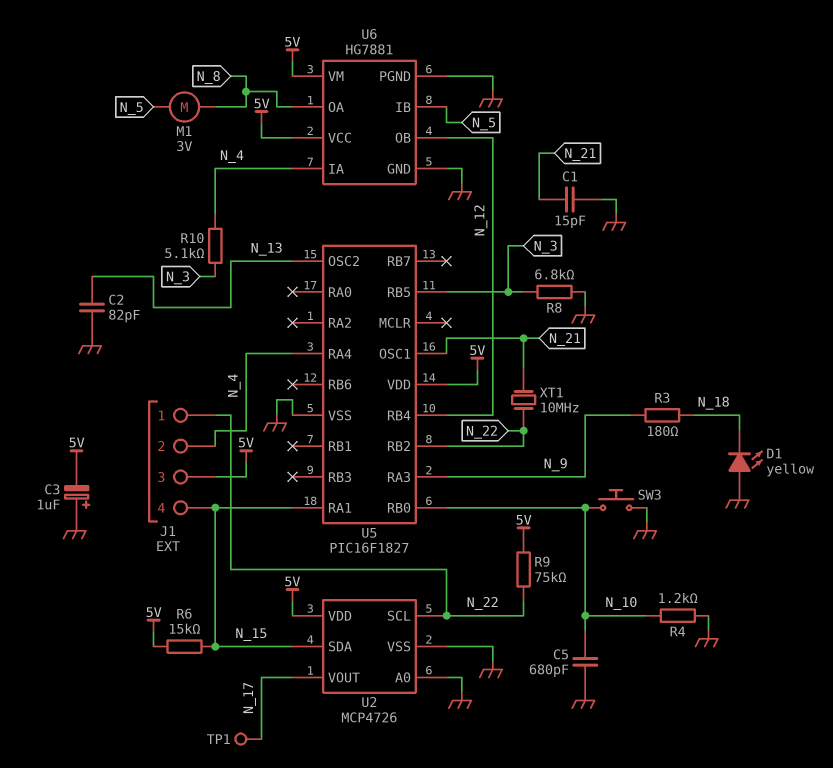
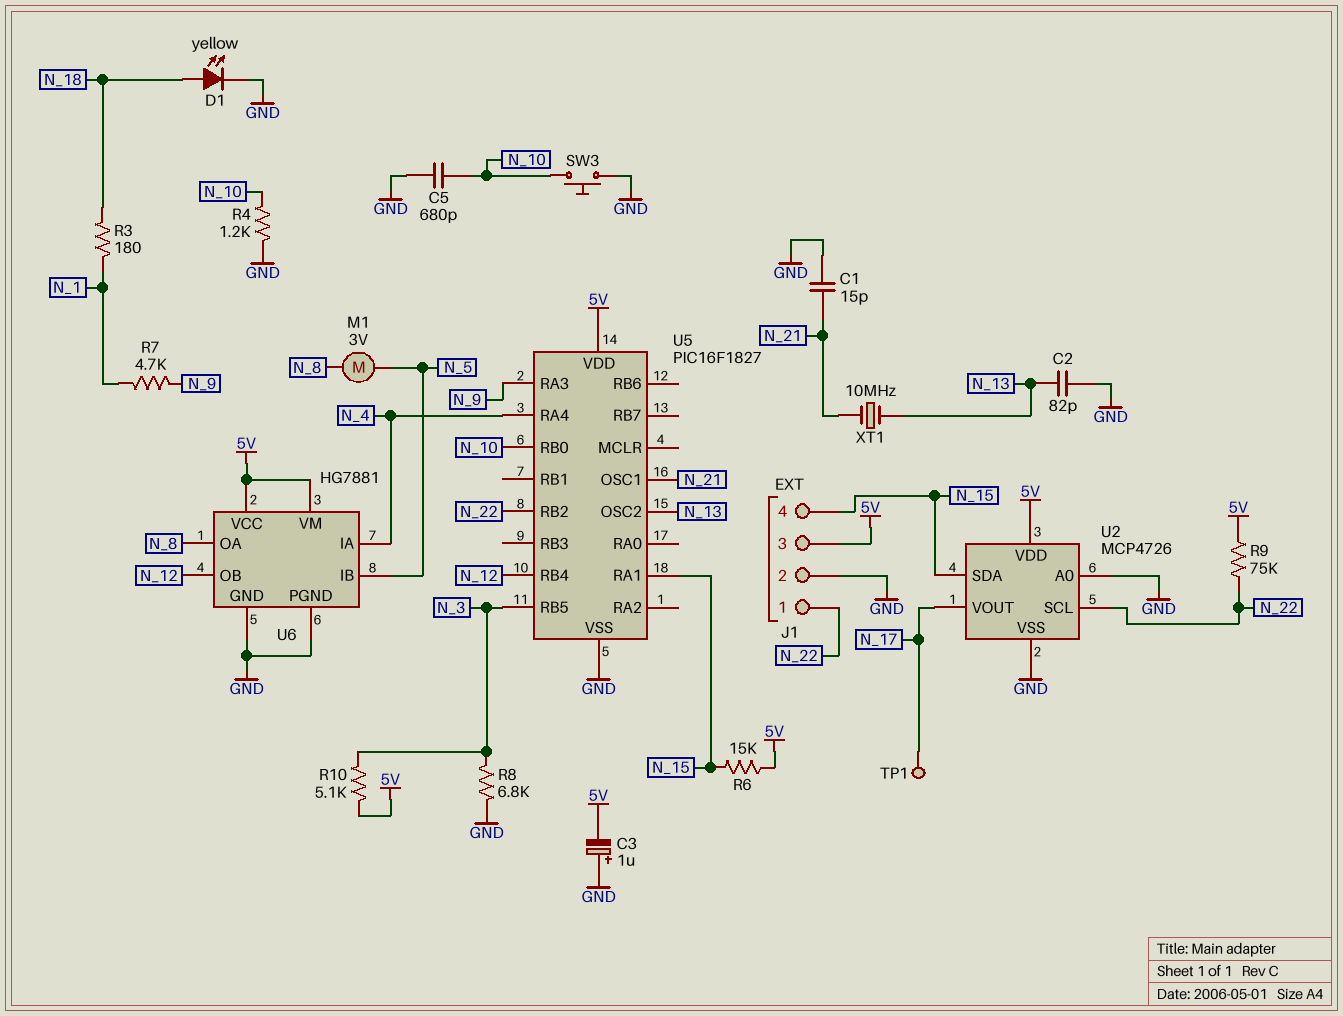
D1: LED yellow (A GND, K N_18) -> LED yellow (A N_18, K GND)
J1 pin 2: N_4 -> GND
R3: 180 (N_9, N_18) -> 180 (N_1, N_18)
R7: none -> 4.7k (N_1, N_9)
R10: 5.1k (N_3, N_4) -> 5.1k (5V, N_3)
XT1: 10MHz (N_21, N_22) -> 10MHz (N_13, N_21)

